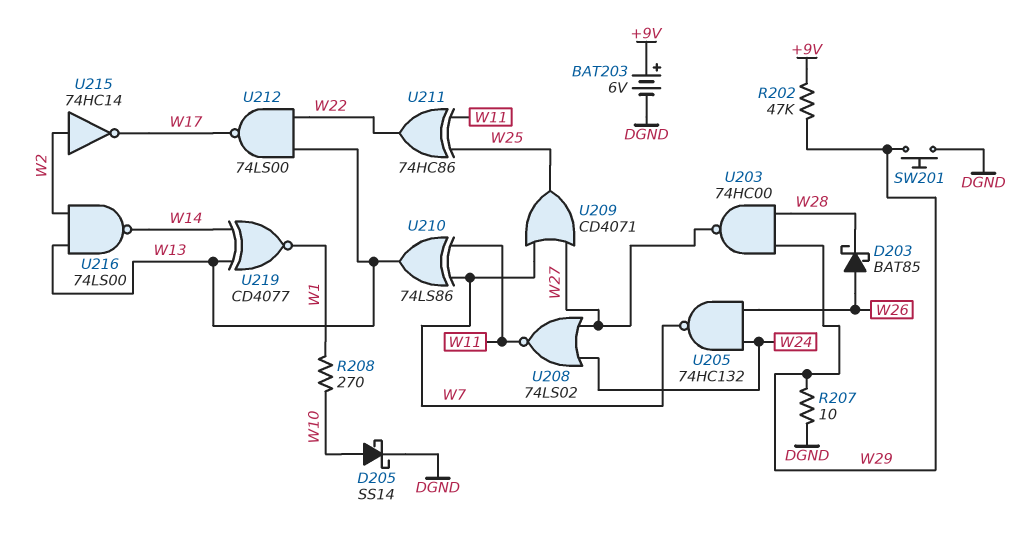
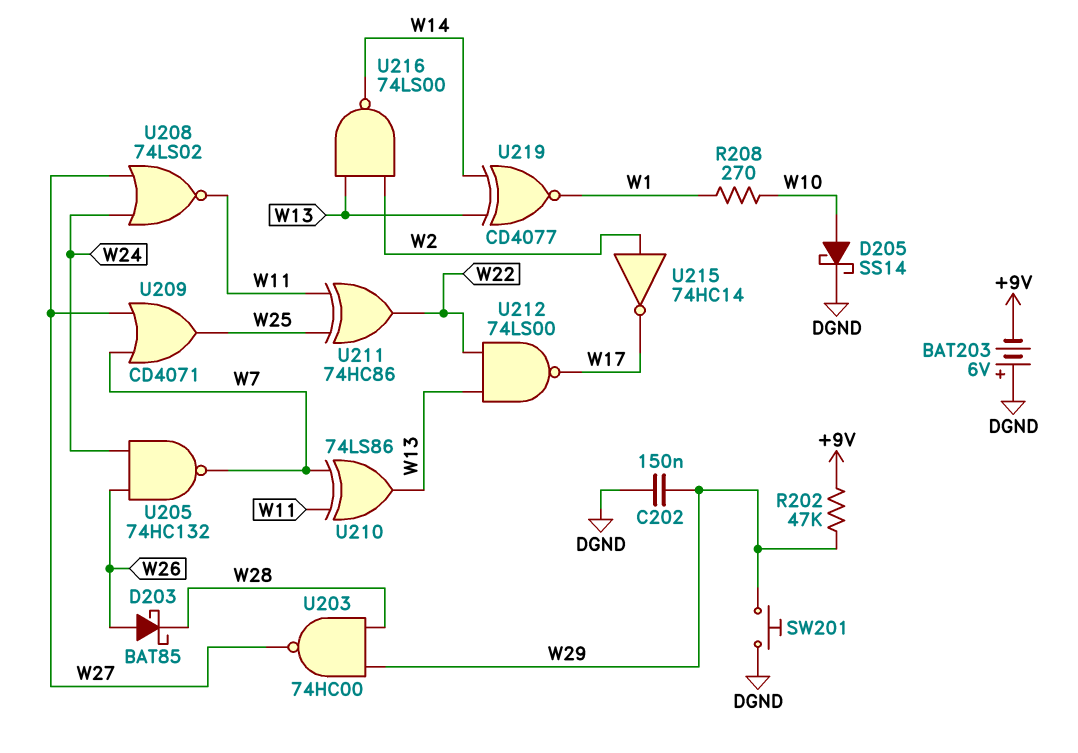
BAT203: 6V (plus +9V, minus DGND) -> 6V (plus DGND, minus +9V)
C202: none -> 150nF (DGND, W29)
R207: 10 (DGND, W29) -> none

